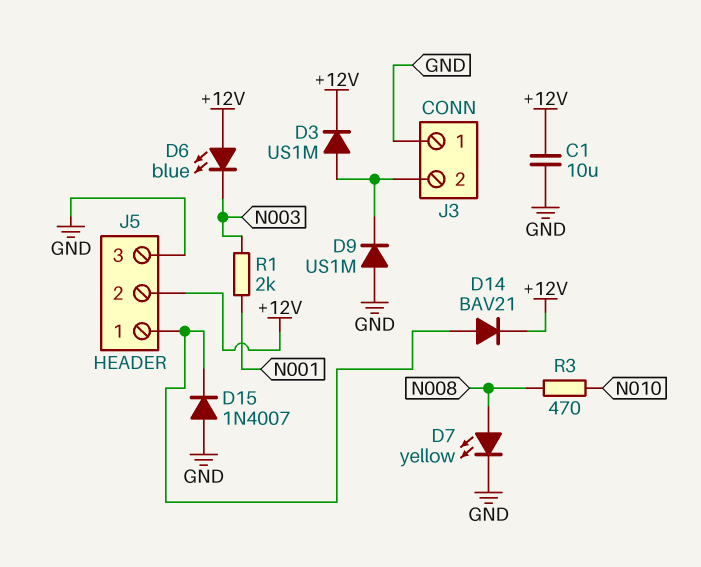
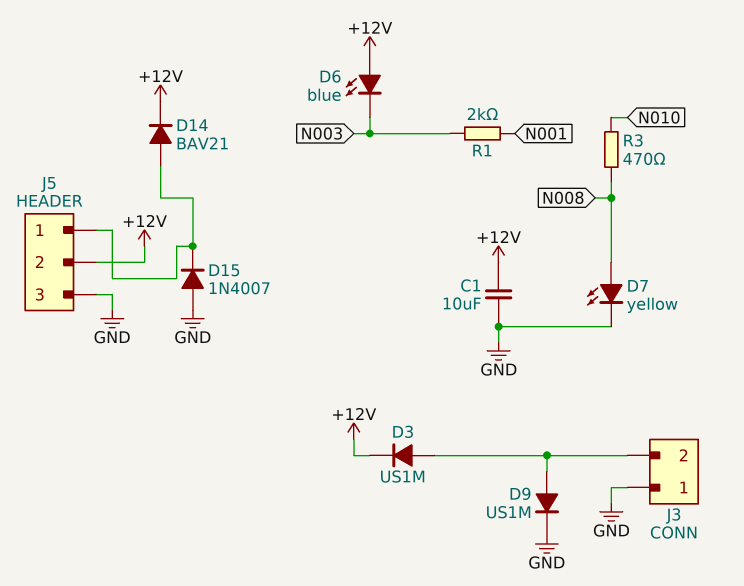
D9: diode US1M (A GND, K J3/2) -> diode US1M (A J3/2, K GND)

